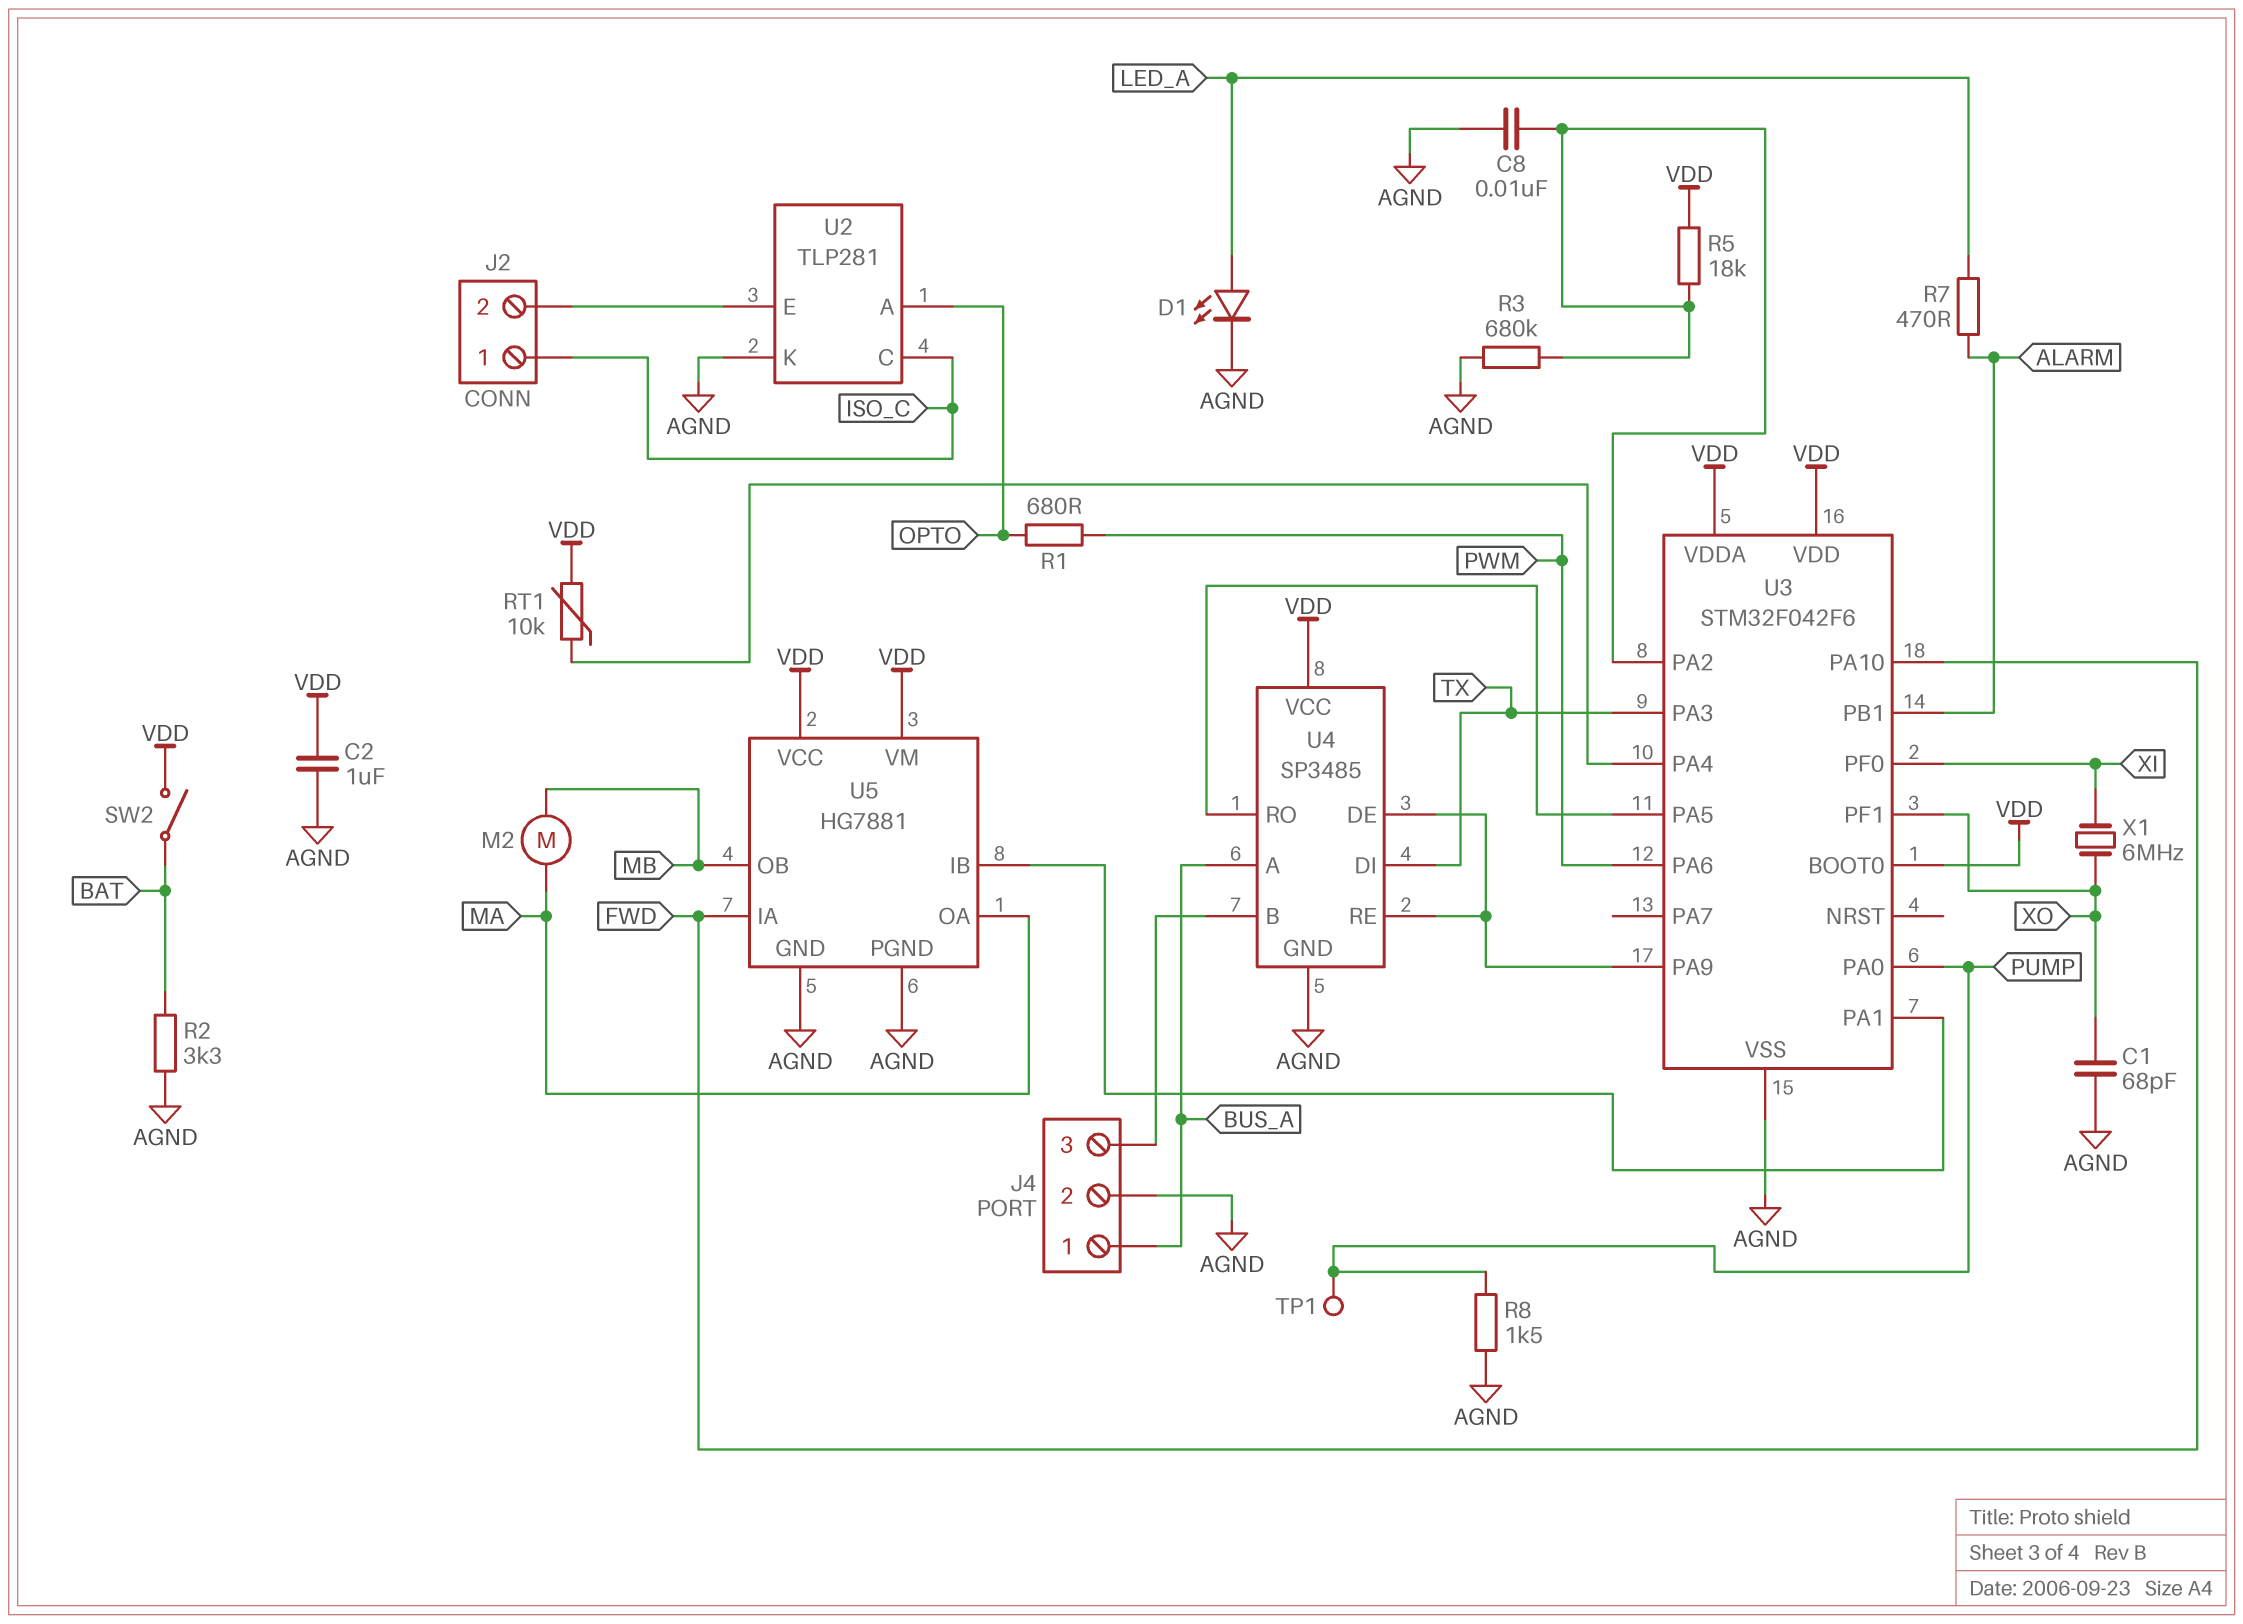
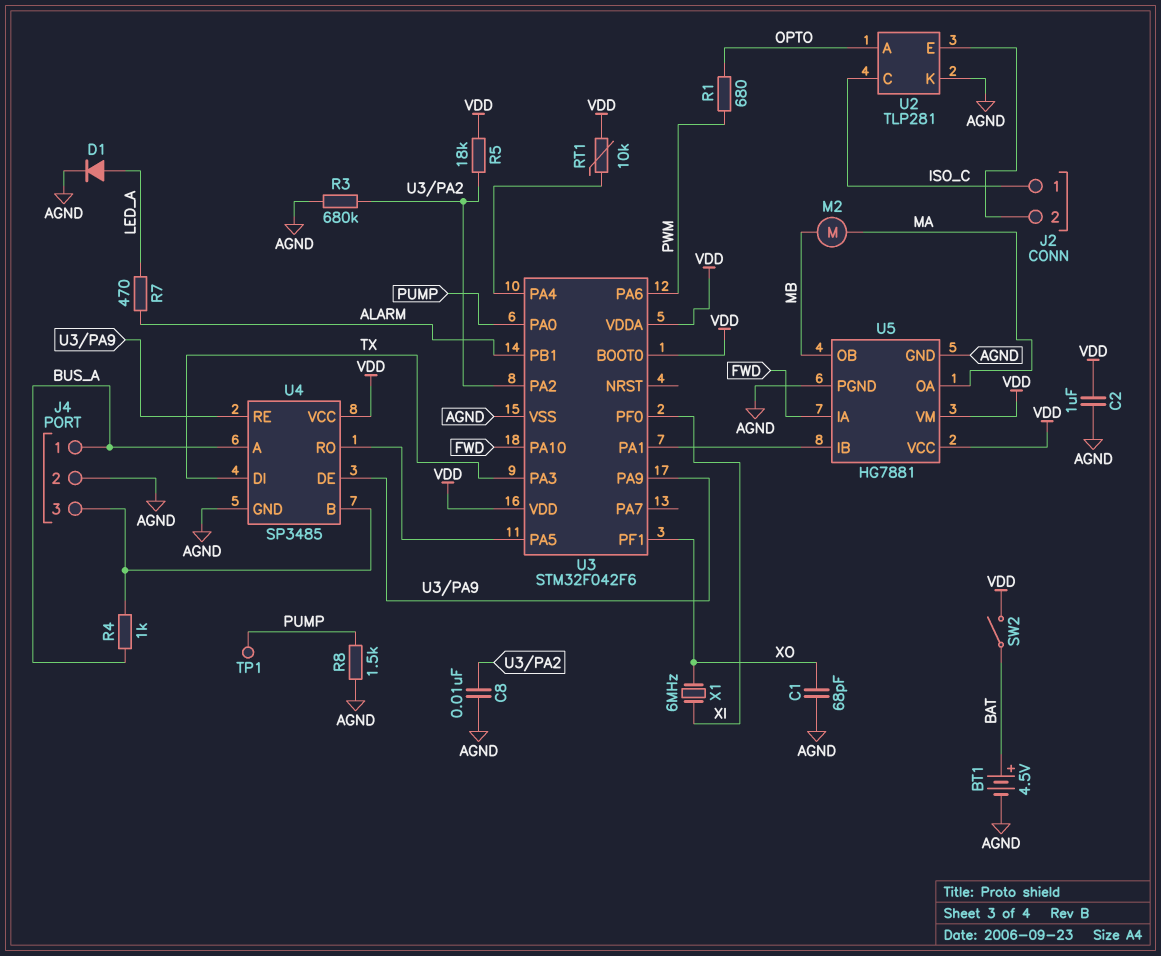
BT1: none -> 4.5V (plus BAT, minus AGND)
D1: LED (A LED_A, K AGND) -> diode (A LED_A, K AGND)
R2: 3.3k (AGND, BAT) -> none
R4: none -> 1k (BUS_A, J4/3)

